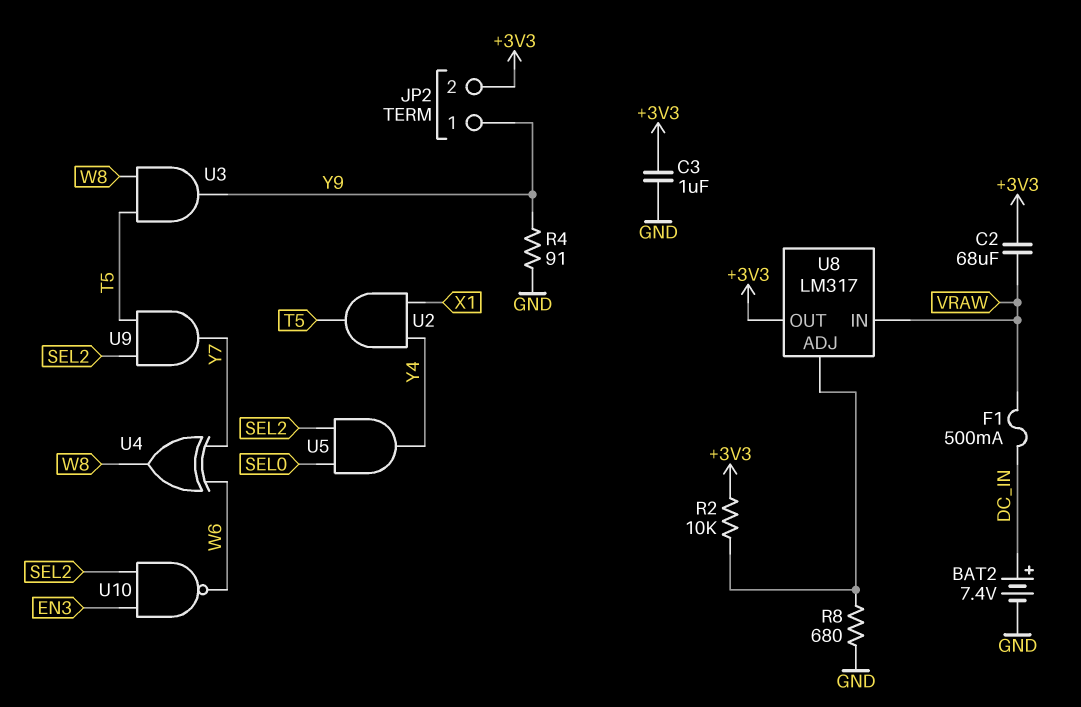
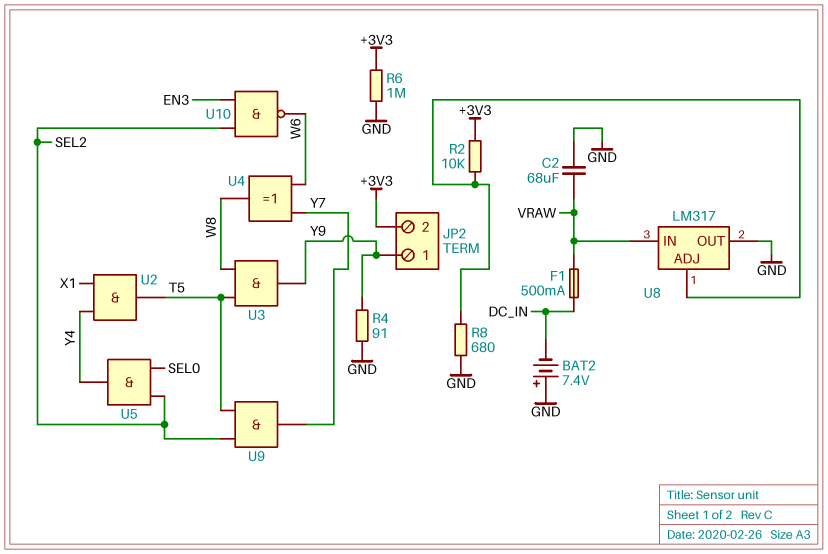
BAT2: 7.4V (plus DC_IN, minus GND) -> 7.4V (plus GND, minus DC_IN)
C2: 68uF (+3V3, VRAW) -> 68uF (GND, VRAW)
C3: 1uF (+3V3, GND) -> none
R6: none -> 1M (+3V3, GND)
U8 pin OUT: +3V3 -> GND

